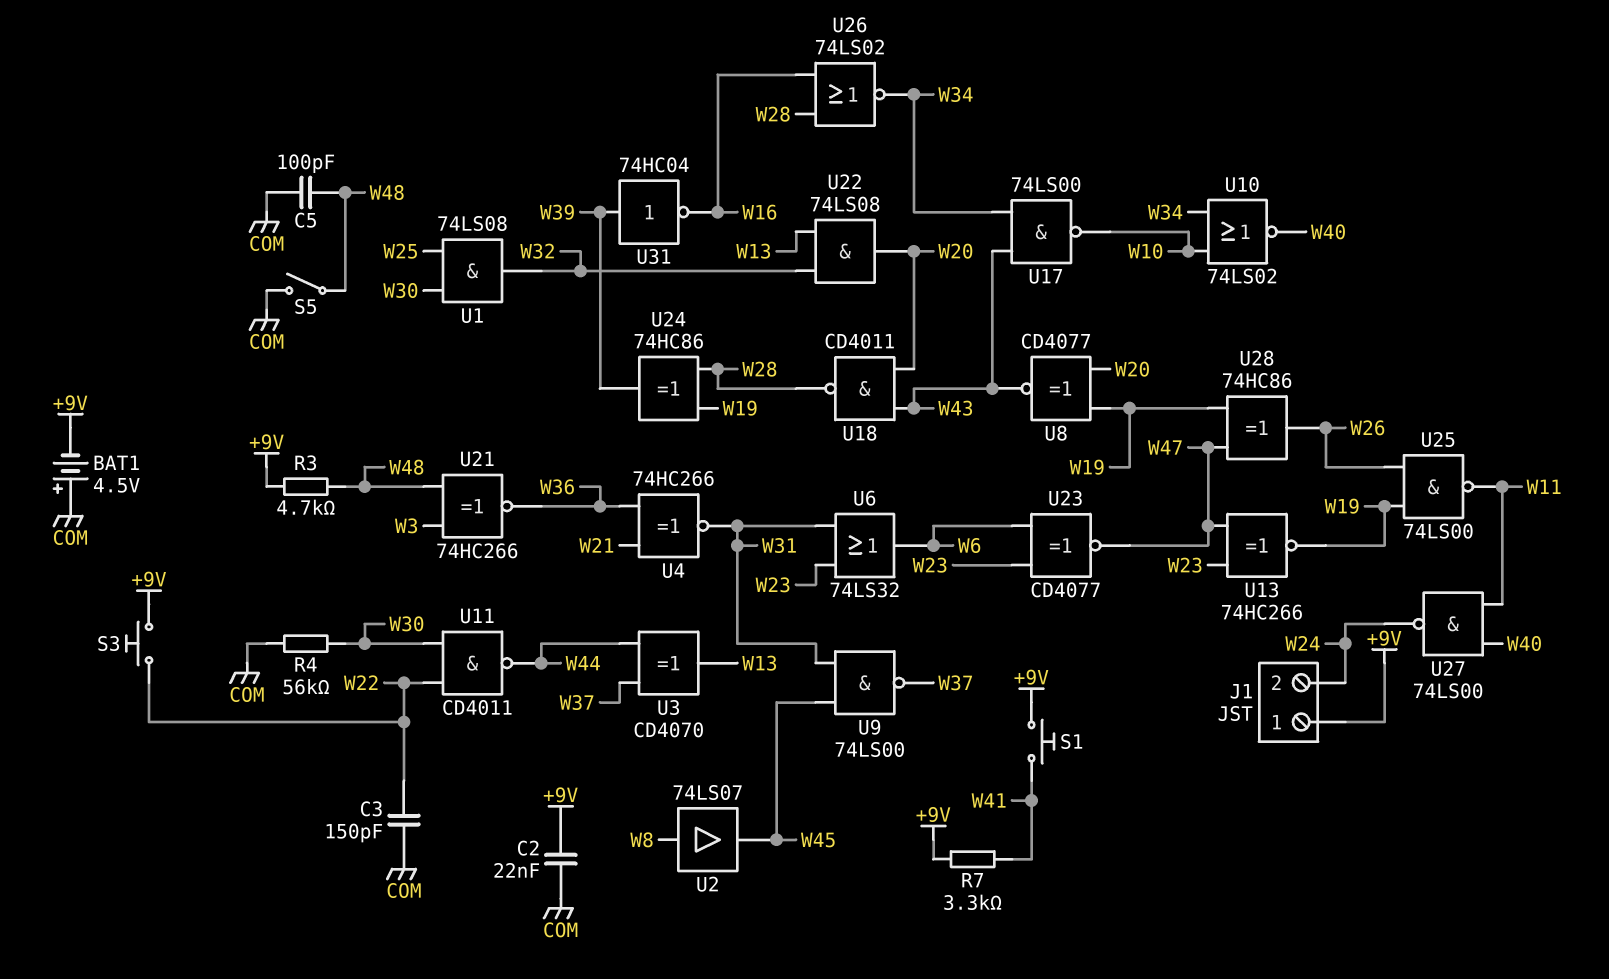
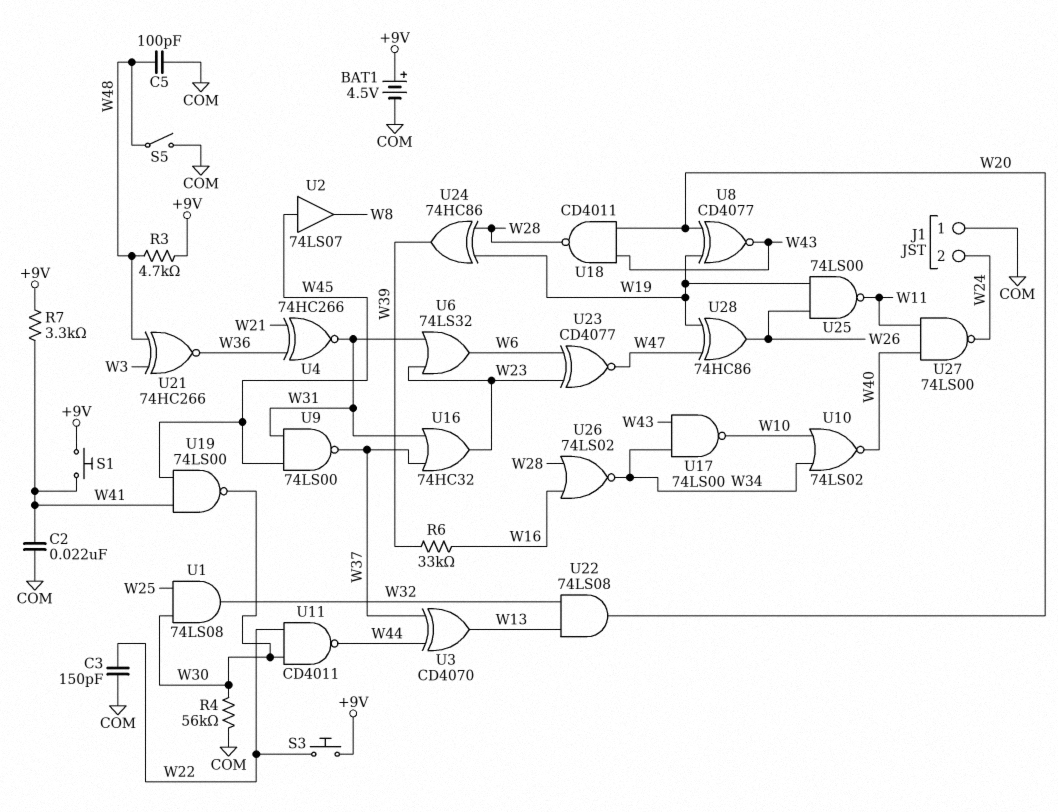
BAT1: 4.5V (plus COM, minus +9V) -> 4.5V (plus +9V, minus COM)
C2: 22nF (+9V, COM) -> 22nF (COM, W41)
J1 pin 1: +9V -> COM
R6: none -> 33k (W16, W39)
U2: buffer 74LS07 (in W8, out W45) -> buffer 74LS07 (in W45, out W8)
U13: XNOR 74HC266 (in W23, in W47, out W19) -> none
U16: none -> OR 74HC32 (in W31, in W37, out W23)
U19: none -> NAND 74LS00 (in W41, in W45, out W30)
U31: NOT 74HC04 (in W39, out W16) -> none

